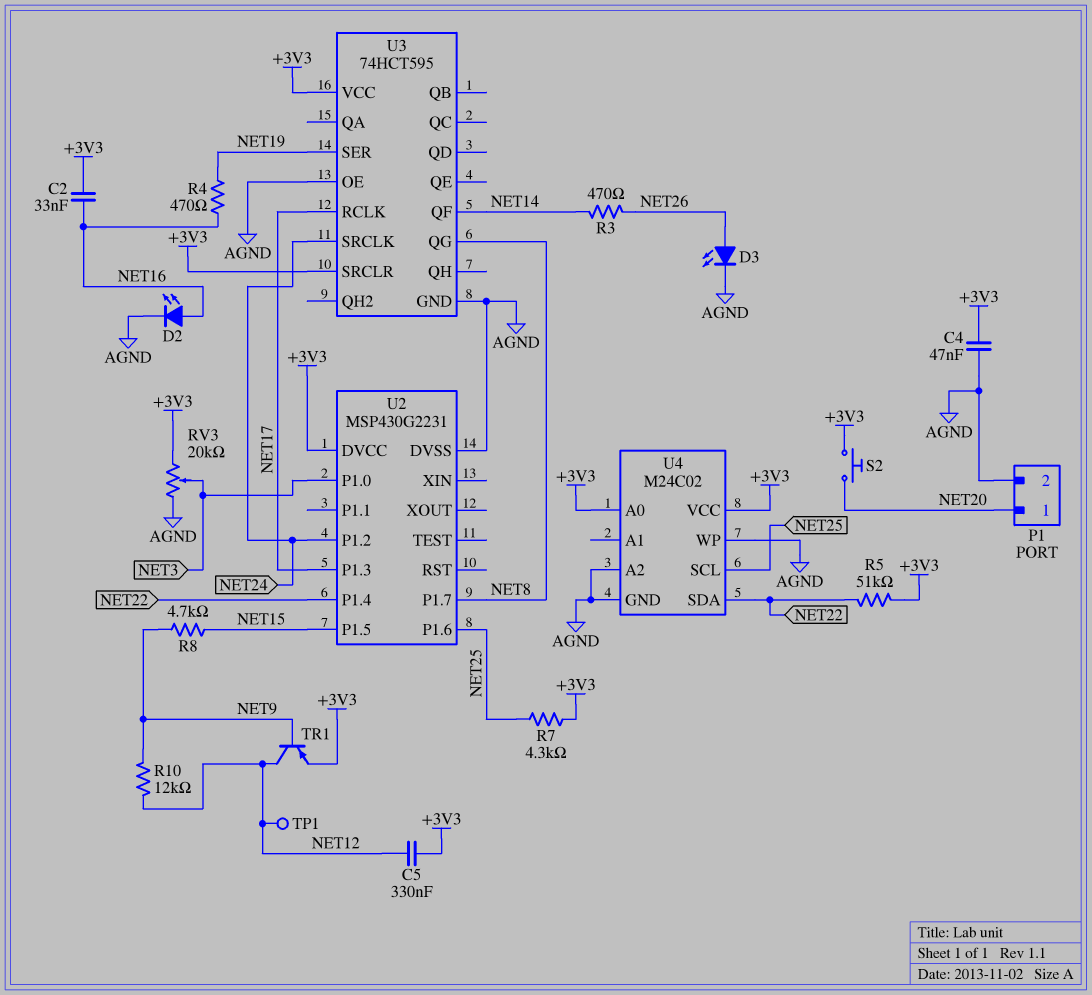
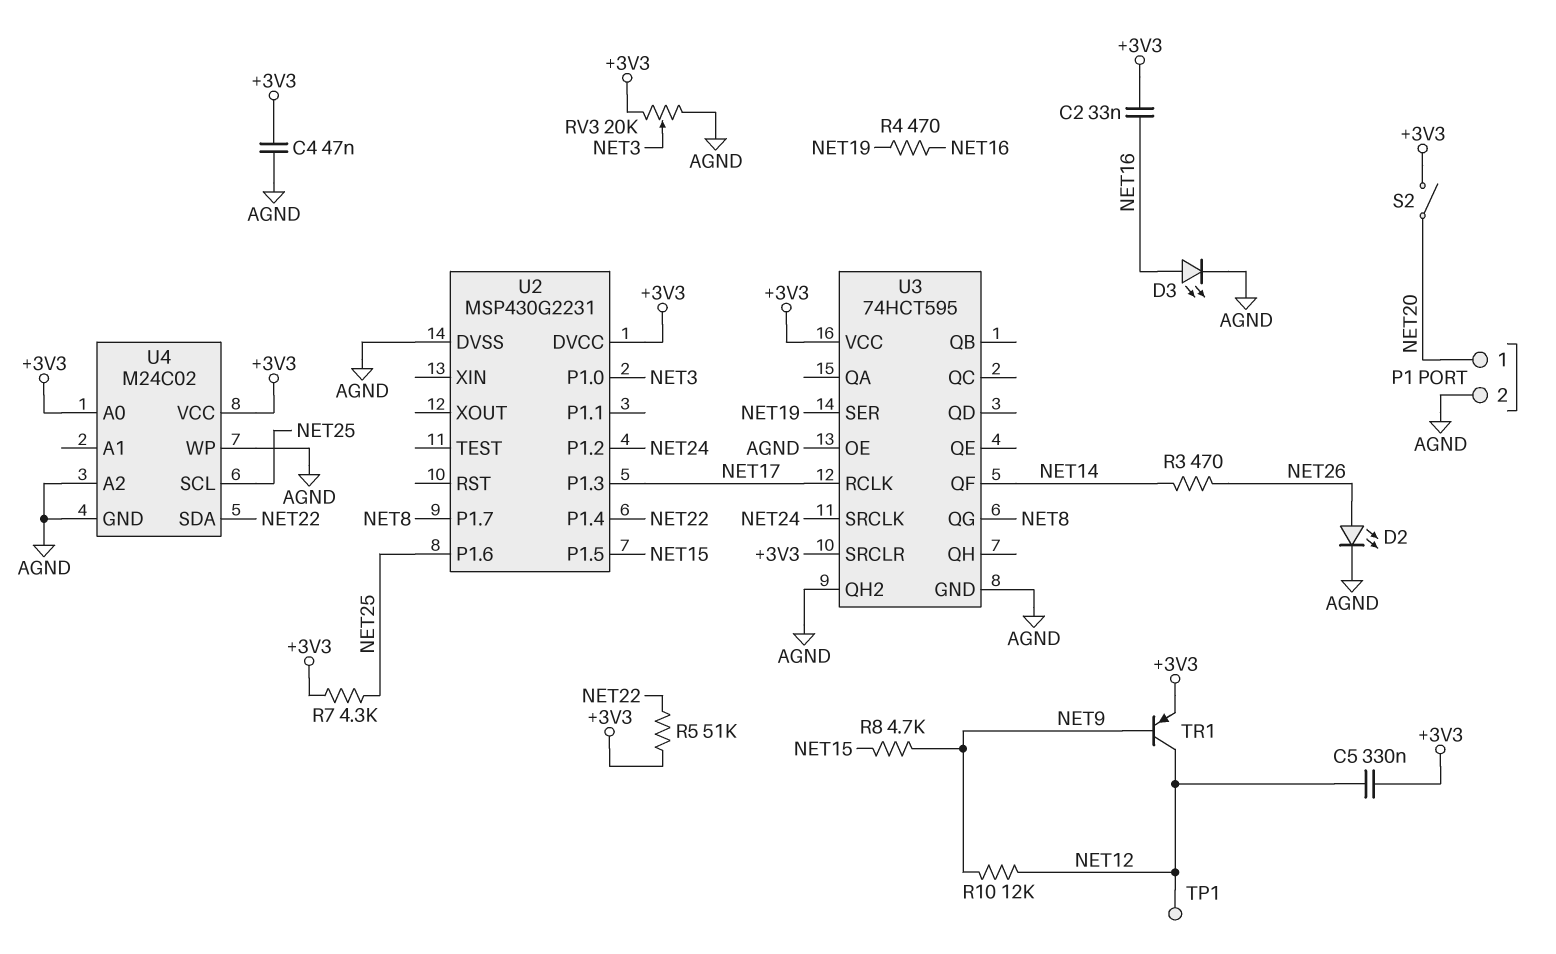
D2: LED (A NET16, K AGND) -> LED (A NET26, K AGND)
D3: LED (A NET26, K AGND) -> LED (A NET16, K AGND)
S2: button (+3V3, NET20) -> switch (+3V3, NET20)
U3 pin QH2: none -> AGND

